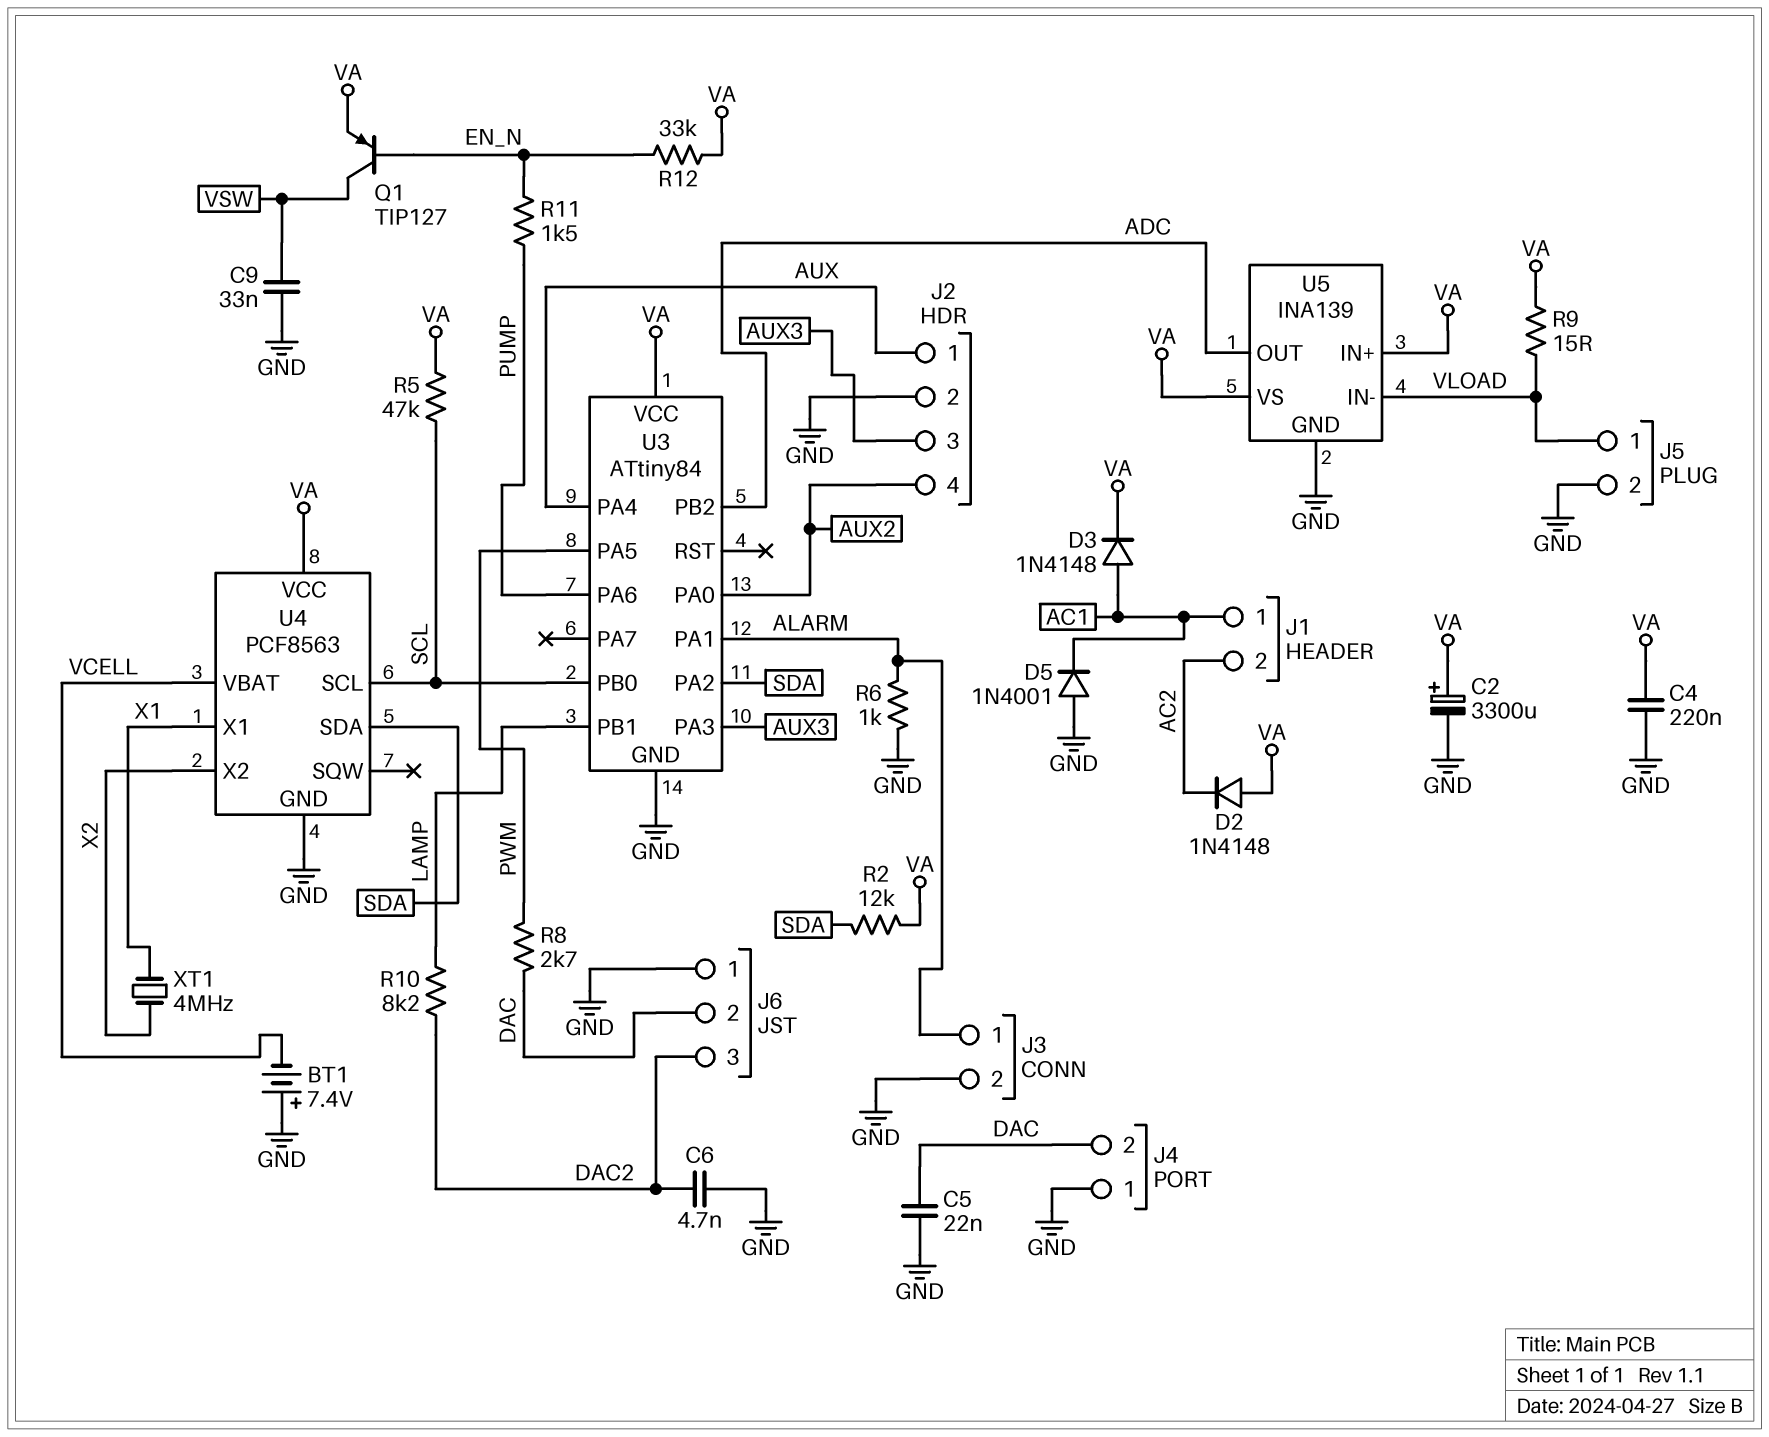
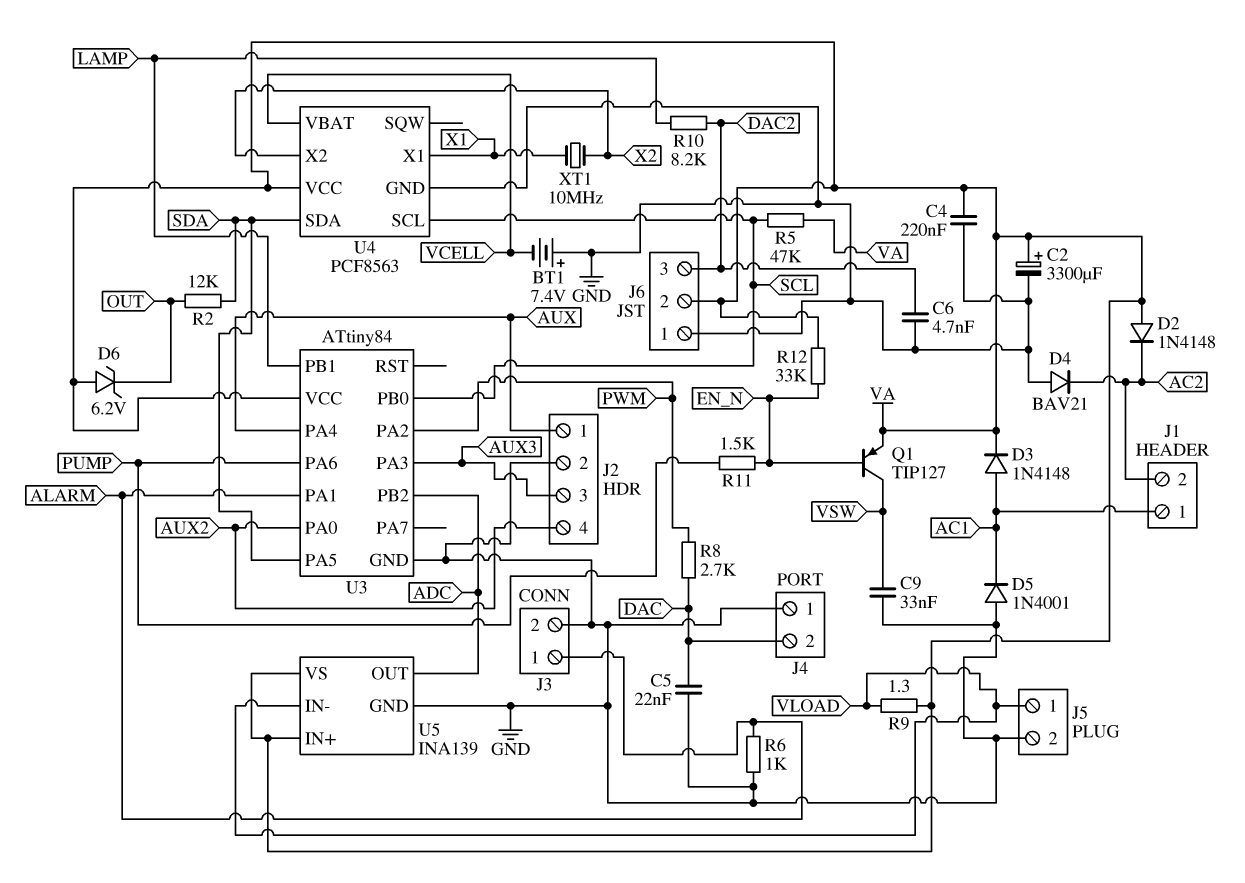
D4: none -> diode BAV21 (A GND, K AC2)
D6: none -> zener 6.2V (A VA, K OUT)
J6 pin 2: DAC -> VA
R2: 12k (SDA, VA) -> 12k (OUT, SDA)
R9: 15 (VA, VLOAD) -> 1.3 (VA, VLOAD)
U3 pin PA2: SDA -> PWM
U3 pin PA5: PWM -> SDA
XT1: 4MHz (X1, X2) -> 10MHz (X1, X2)

